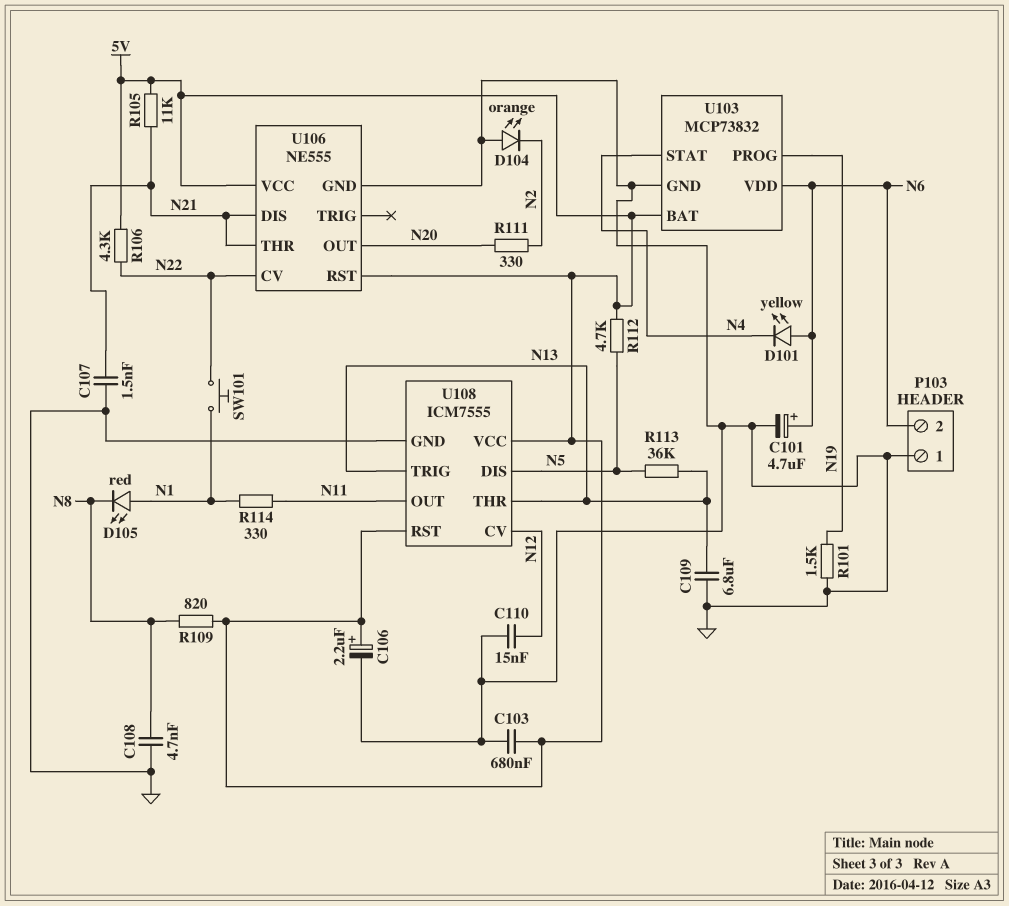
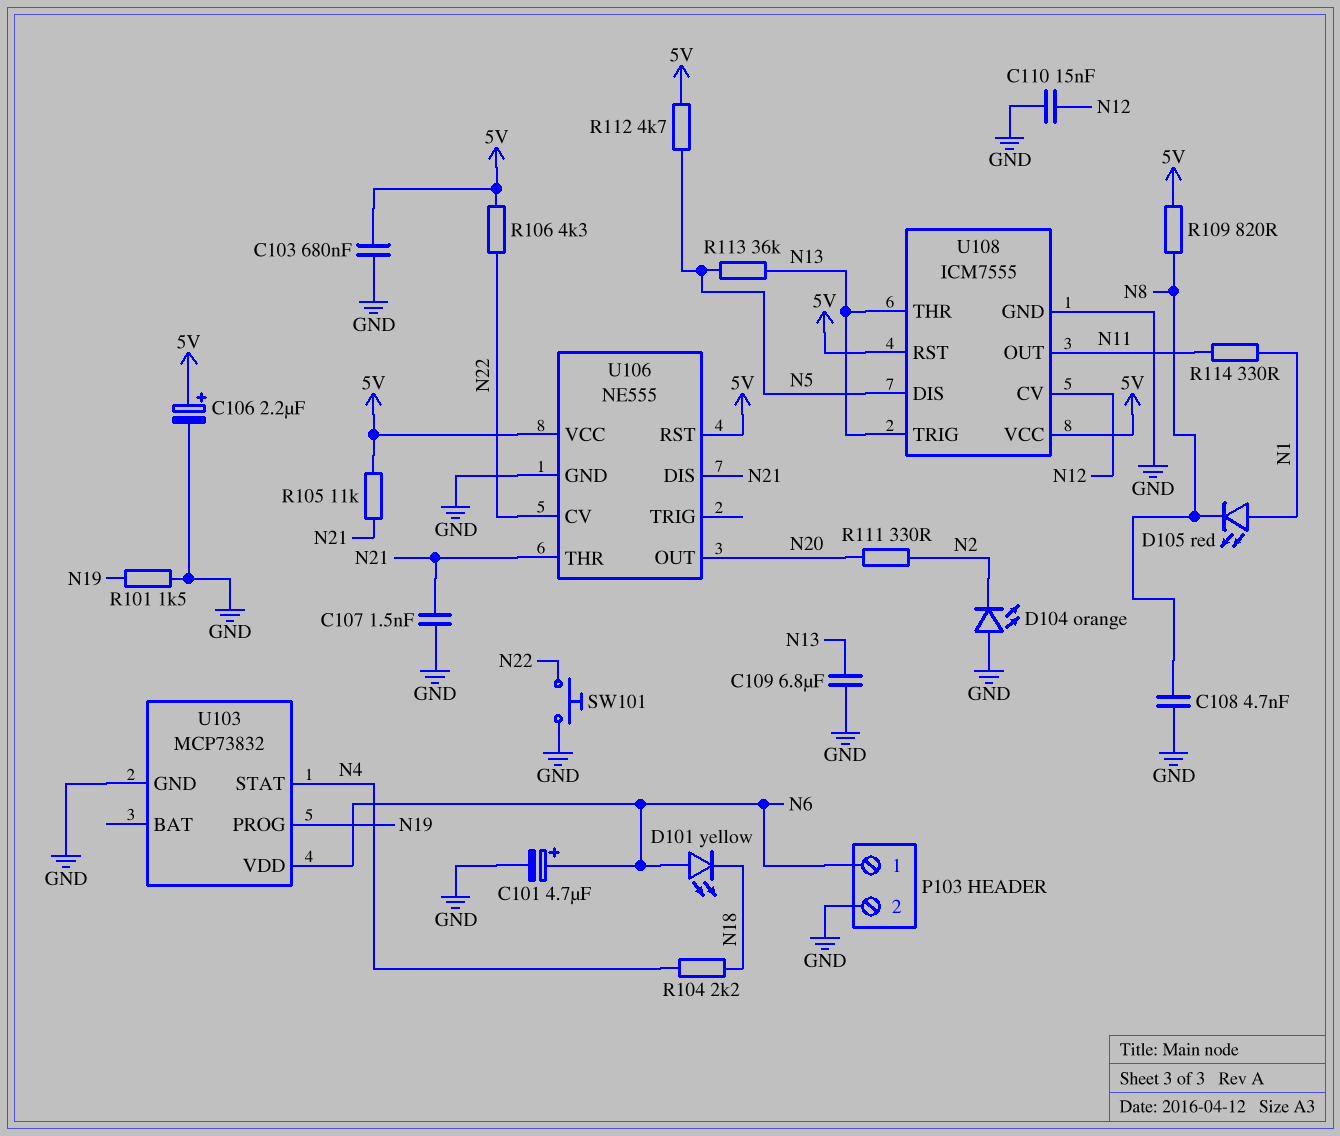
D101: LED yellow (A N6, K N4) -> LED yellow (A N6, K N18)
P103 pin 1: GND -> N6
P103 pin 2: N6 -> GND
R104: none -> 2.2k (N4, N18)
SW101: button (N1, N22) -> button (GND, N22)
U103 pin BAT: 5V -> none

